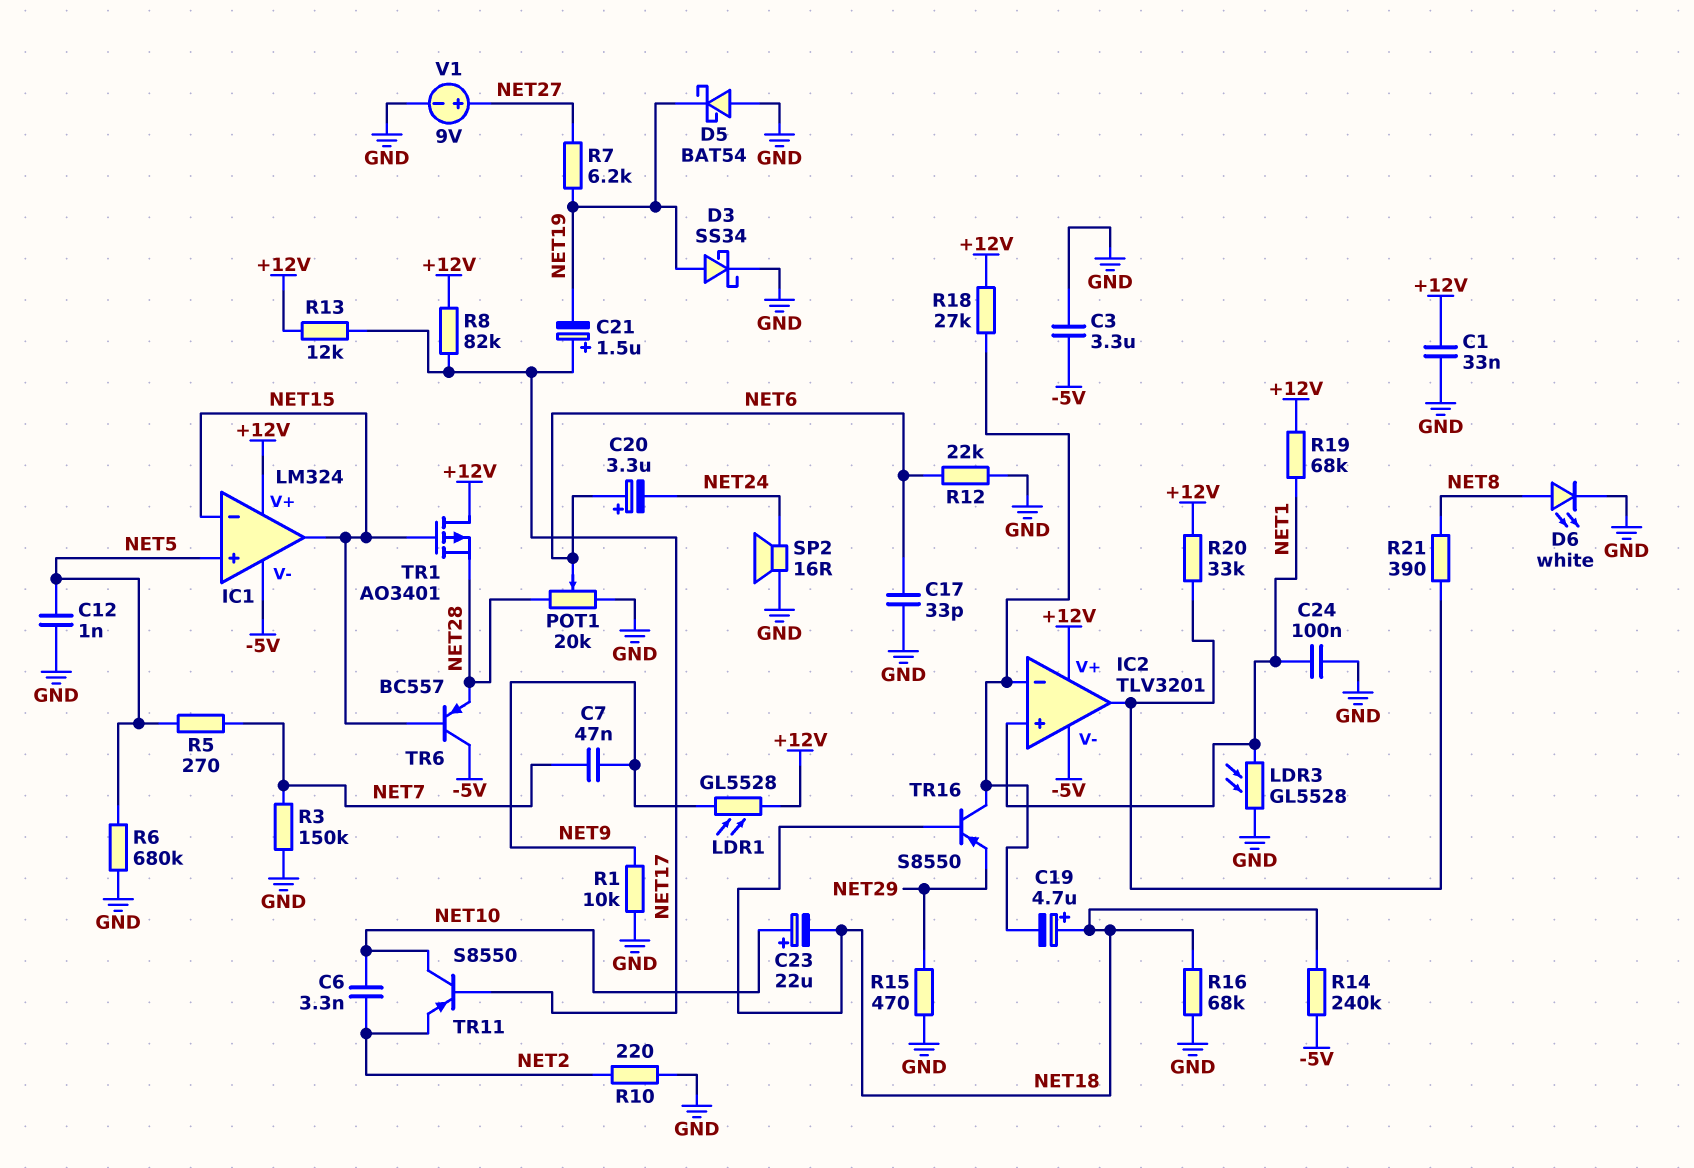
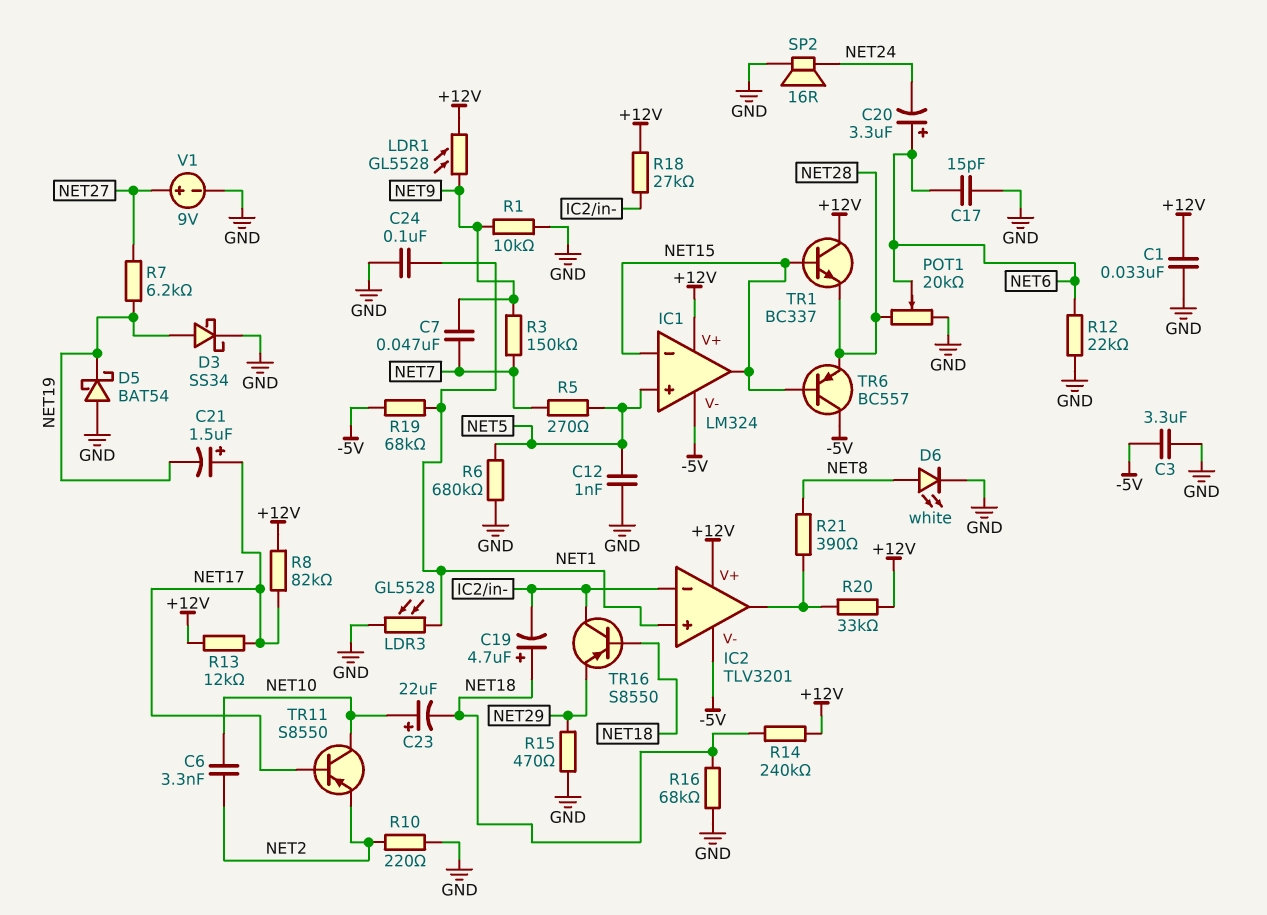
C17: 33pF (GND, NET6) -> 15pF (GND, NET6)
R3: 150k (GND, NET7) -> 150k (NET7, NET9)
R14: 240k (-5V, NET18) -> 240k (+12V, NET18)
R19: 68k (+12V, NET1) -> 68k (-5V, NET1)
TR1: PMOS AO3401 (G NET15, D +12V, S NET28) -> NPN BC337 (B NET15, C +12V, E NET28)

